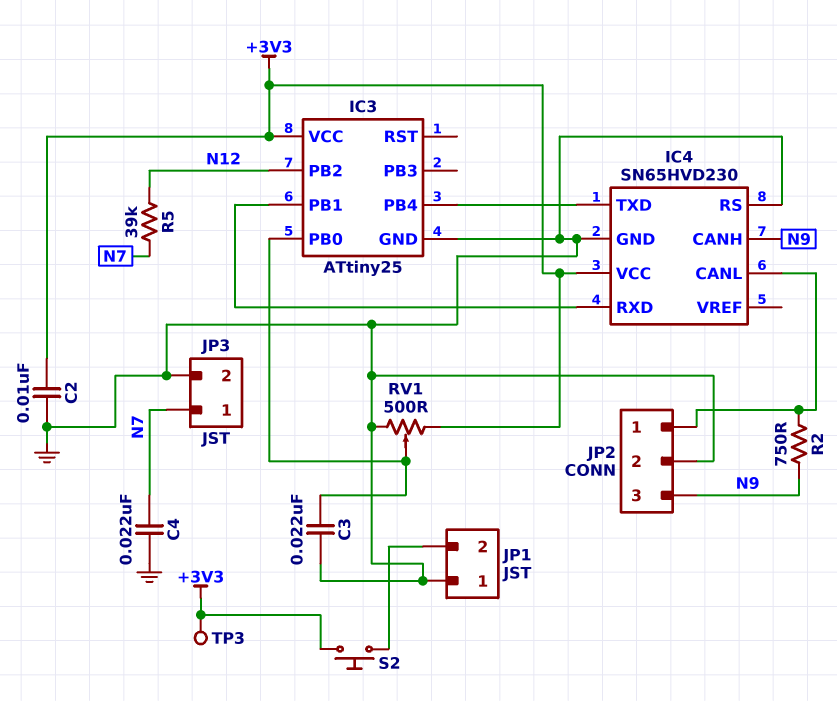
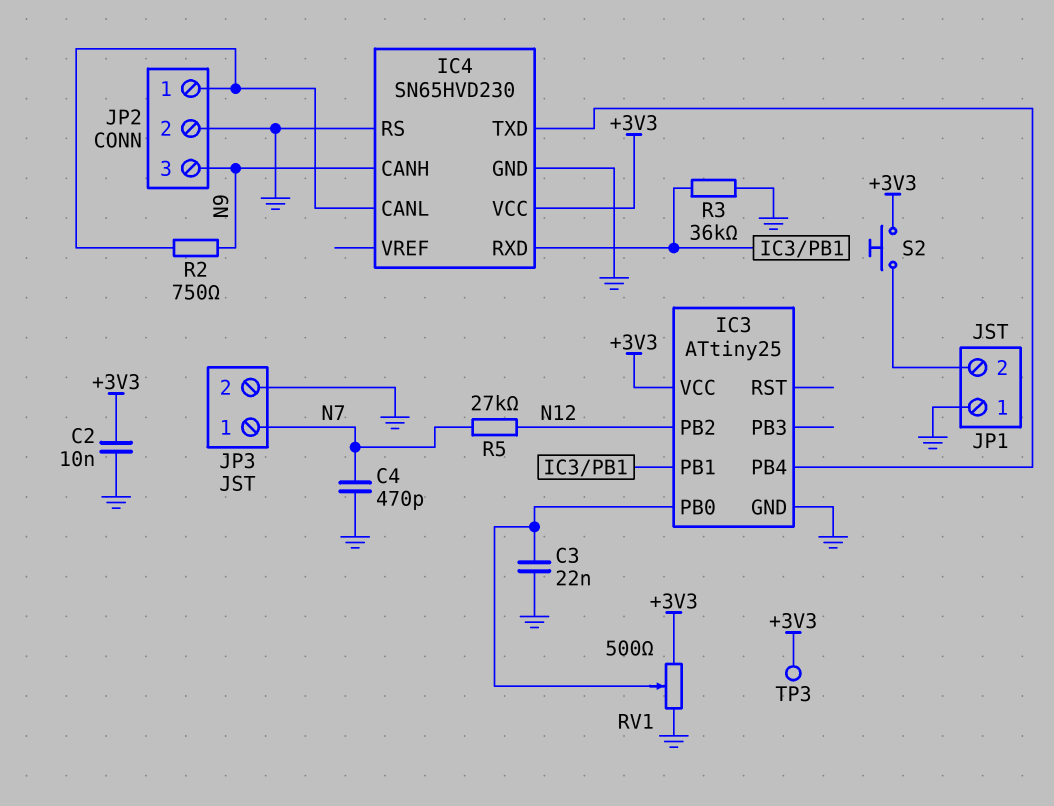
C4: 22nF (GND, N7) -> 470pF (GND, N7)
R3: none -> 36k (GND, IC3/PB1)
R5: 39k (N7, N12) -> 27k (N7, N12)

